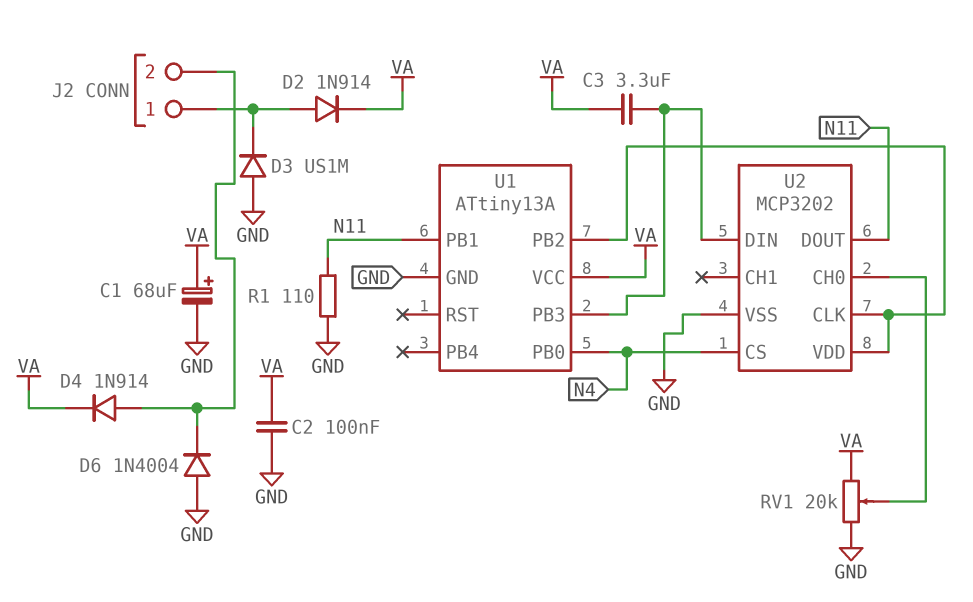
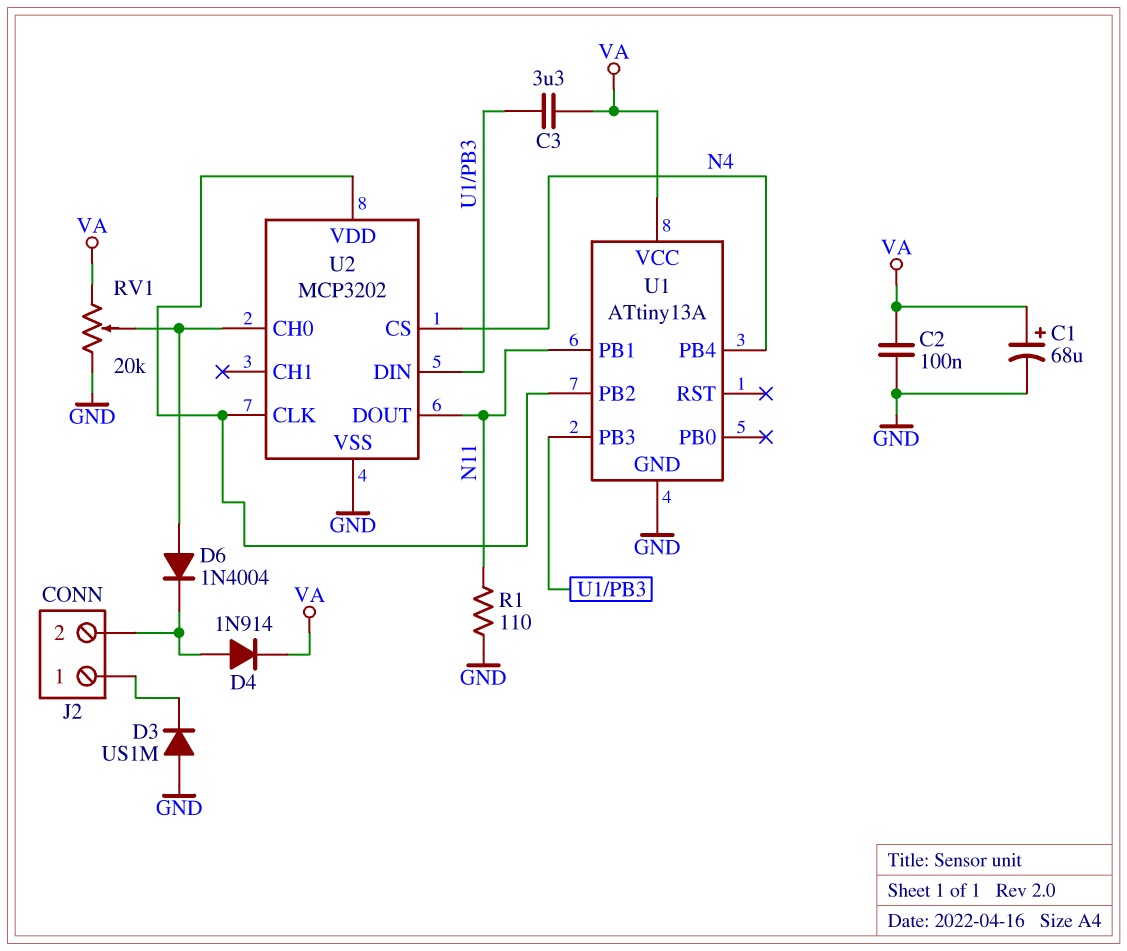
D2: diode 1N914 (A J2/1, K VA) -> none
D6: diode 1N4004 (A GND, K J2/2) -> diode 1N4004 (A U2/CH0, K J2/2)
U1 pin PB0: N4 -> none
U1 pin PB4: none -> N4

